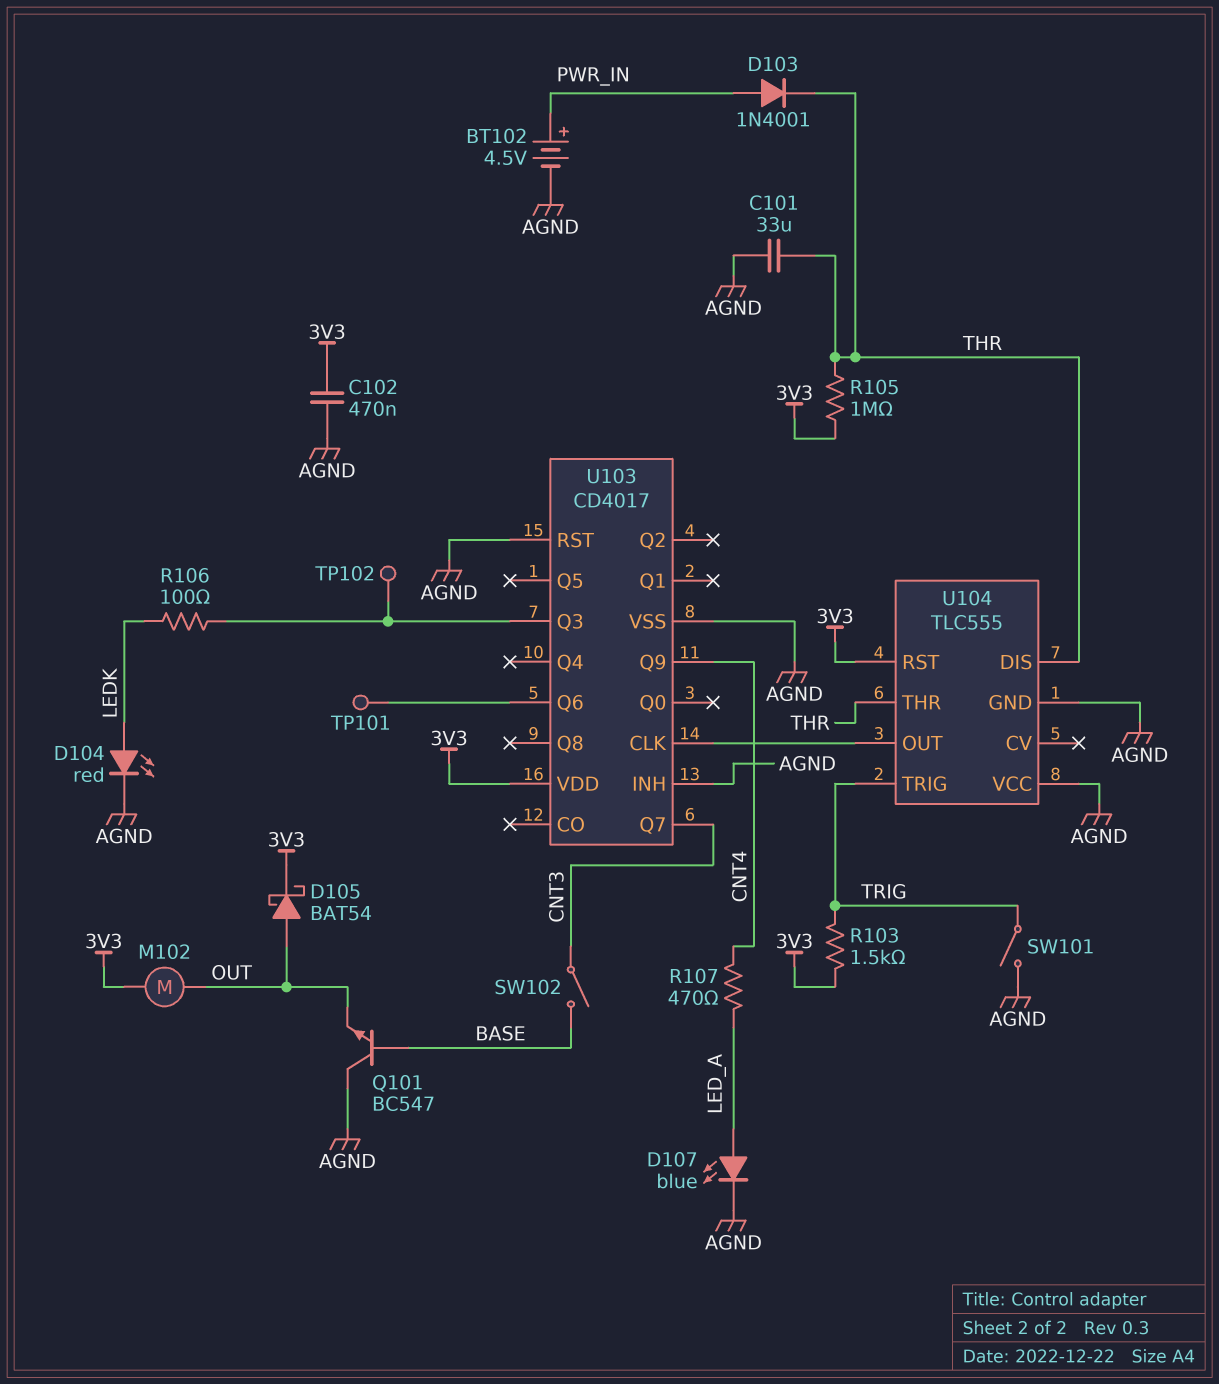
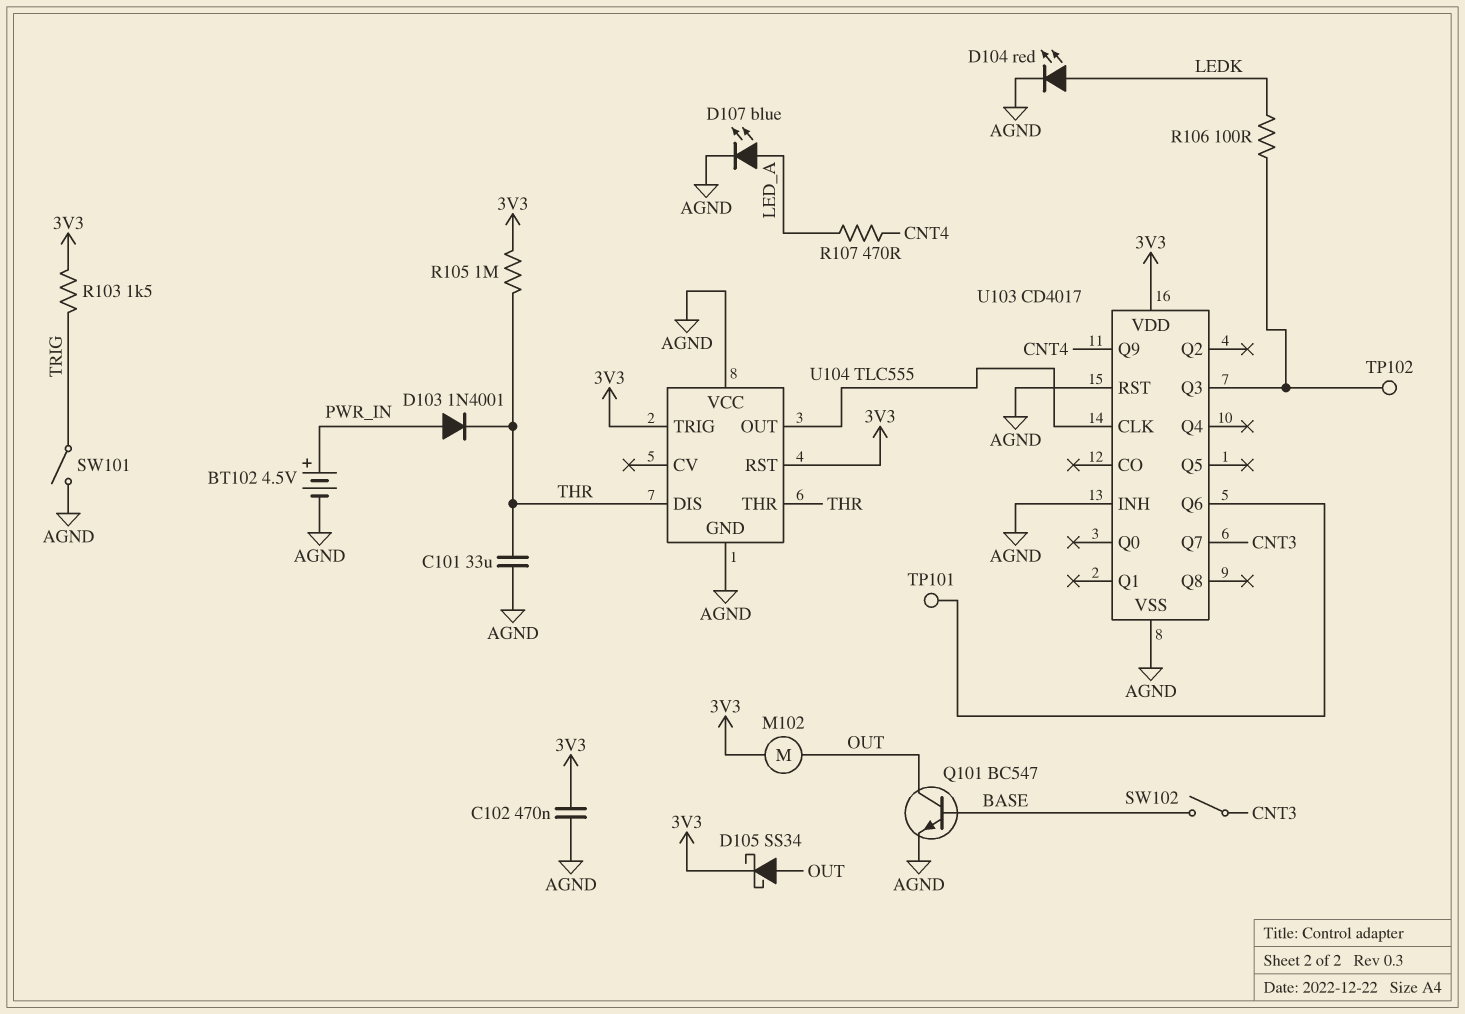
D105: schottky BAT54 (A OUT, K 3V3) -> schottky SS34 (A OUT, K 3V3)
Q101: NPN BC547 (B BASE, C AGND, E OUT) -> NPN BC547 (B BASE, C OUT, E AGND)
U104 pin TRIG: TRIG -> 3V3

